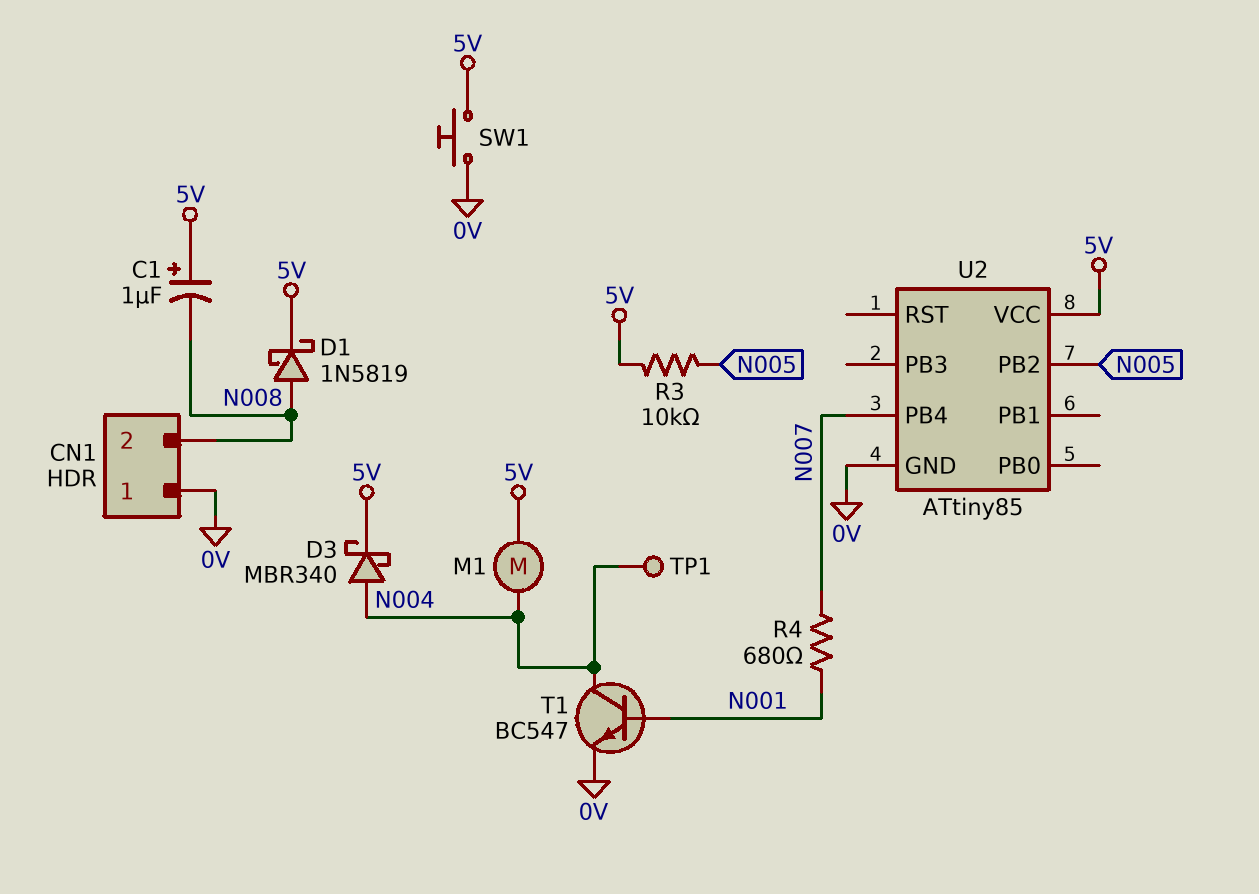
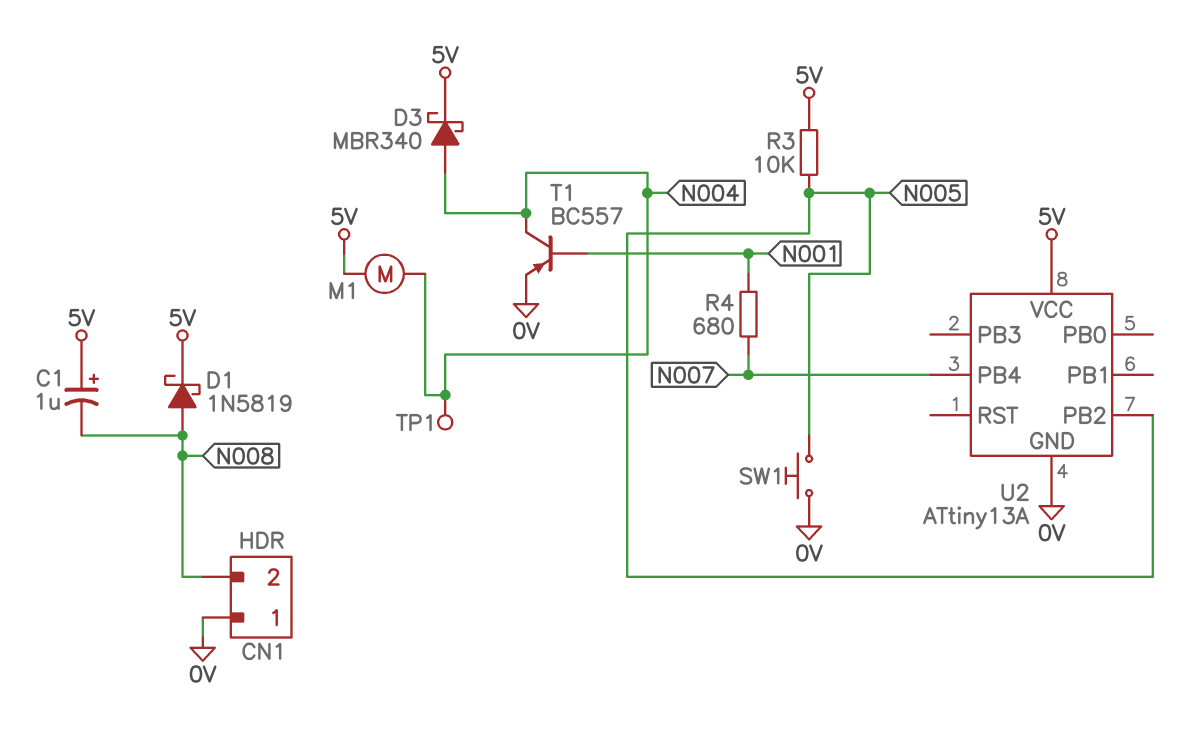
SW1: button (0V, 5V) -> button (0V, N005)
T1: NPN BC547 (B N001, C N004, E 0V) -> PNP BC557 (B N001, C N004, E 0V)
U2: ATtiny85 -> ATtiny13A

